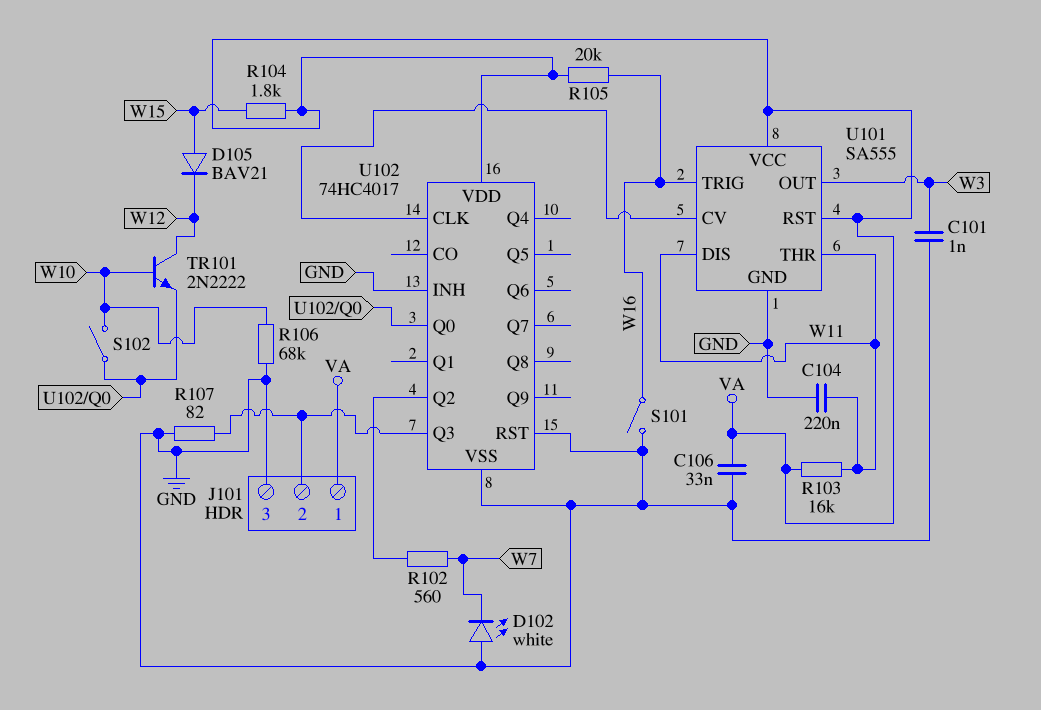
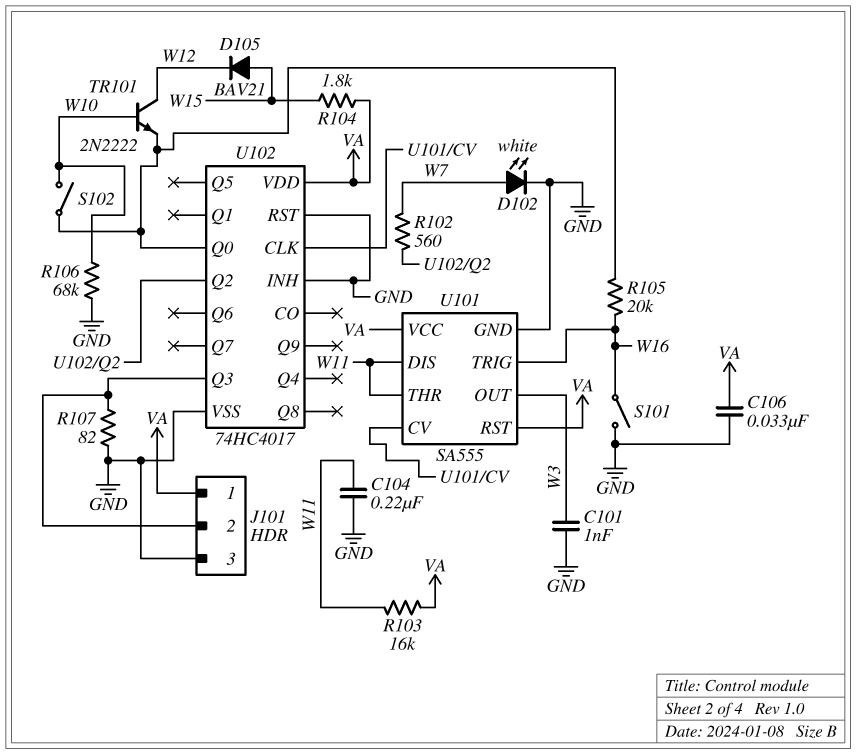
D102: LED white (A GND, K W7) -> LED white (A W7, K GND)
R105: 20k (VA, W16) -> 20k (U102/Q0, W16)

